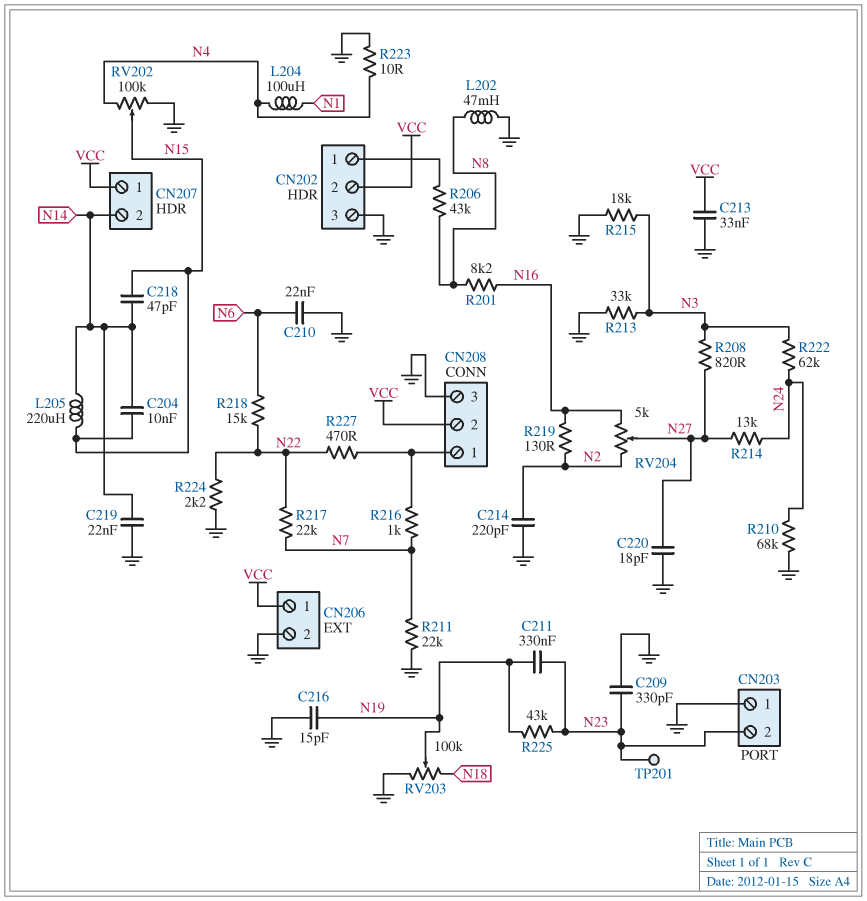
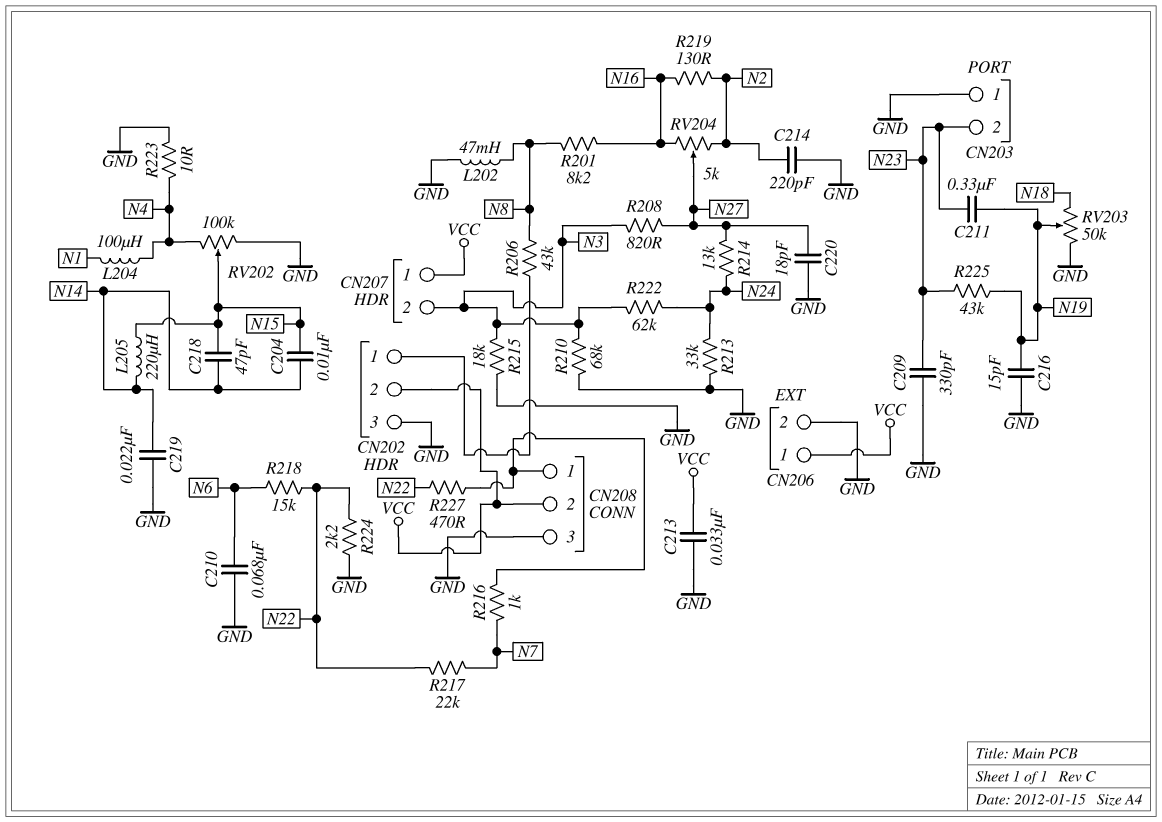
C210: 22nF (GND, N6) -> 68nF (GND, N6)
CN207 pin 2: N14 -> N3
R210: 68k (GND, N24) -> 68k (GND, N3)
R211: 22k (GND, N7) -> none
R213: 33k (GND, N3) -> 33k (GND, N24)
RV203: 100k (GND, N18, wiper N19) -> 50k (GND, N18, wiper N19)
TP201: test point (N23) -> none

